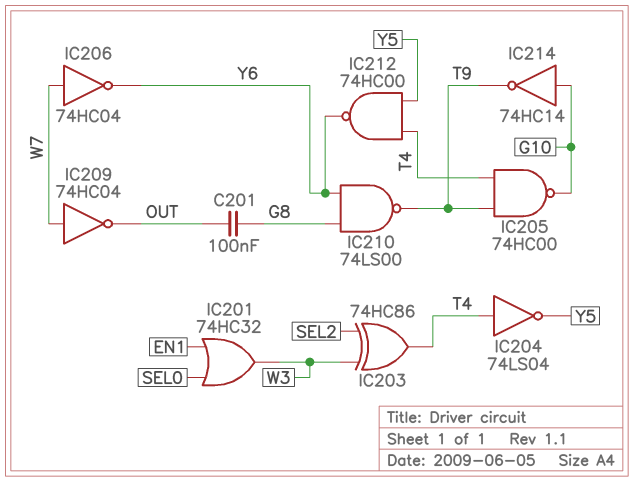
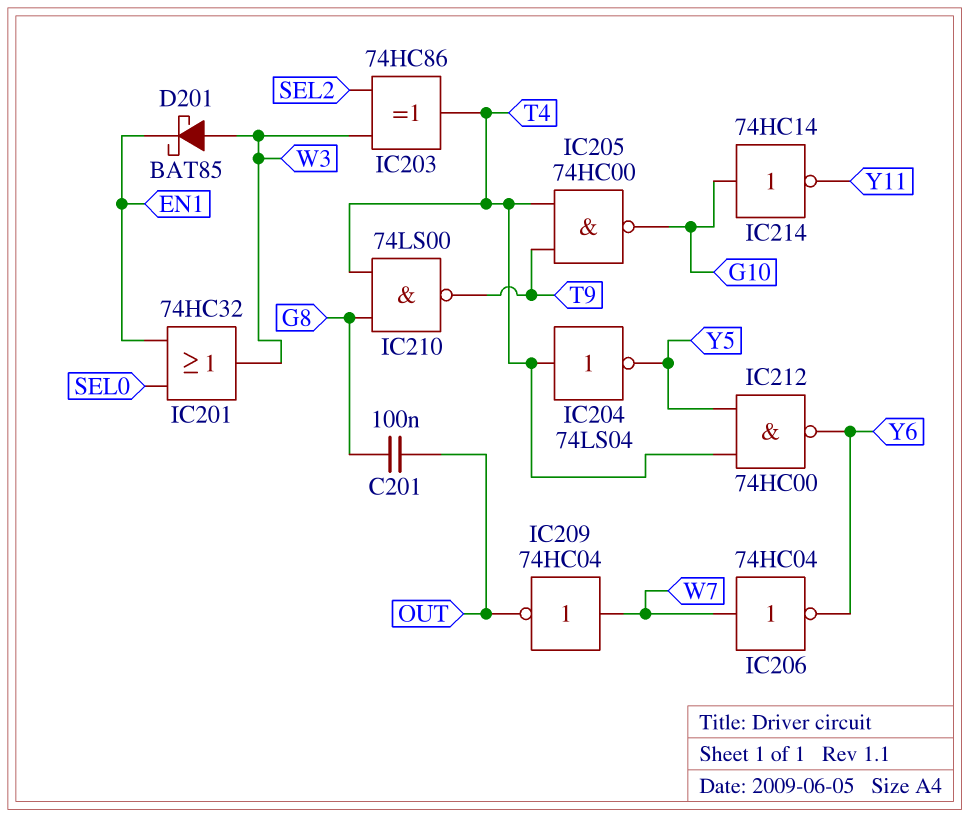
D201: none -> schottky BAT85 (A W3, K EN1)
IC210: NAND 74LS00 (in G8, in Y6, out T9) -> NAND 74LS00 (in G8, in T4, out T9)
IC214: NOT 74HC14 (in G10, out T9) -> NOT 74HC14 (in G10, out Y11)

